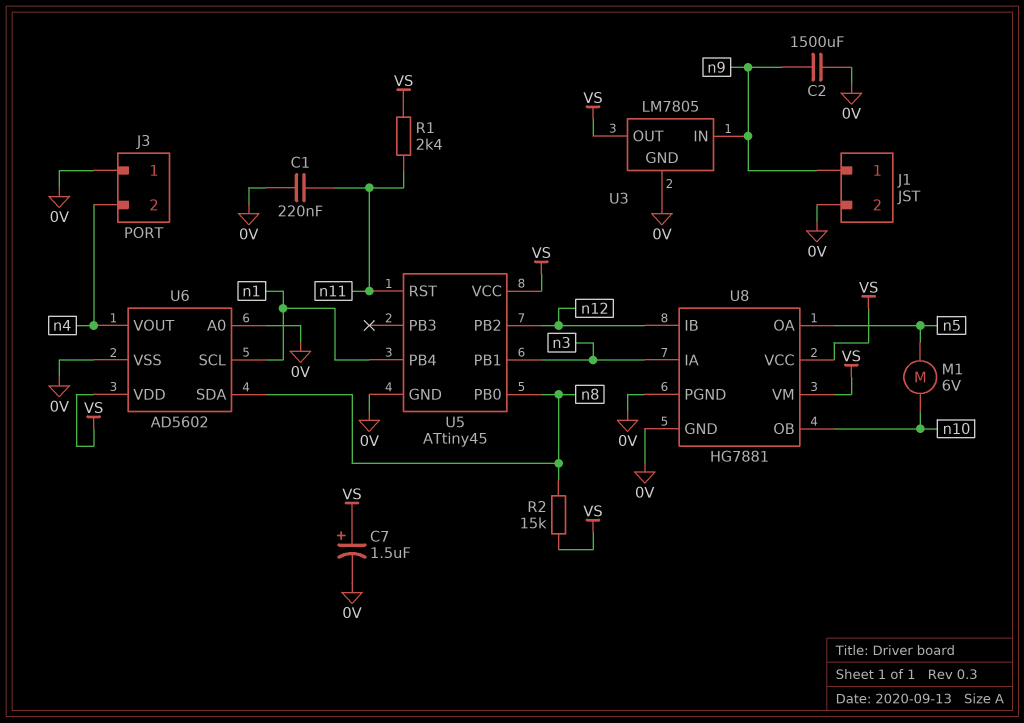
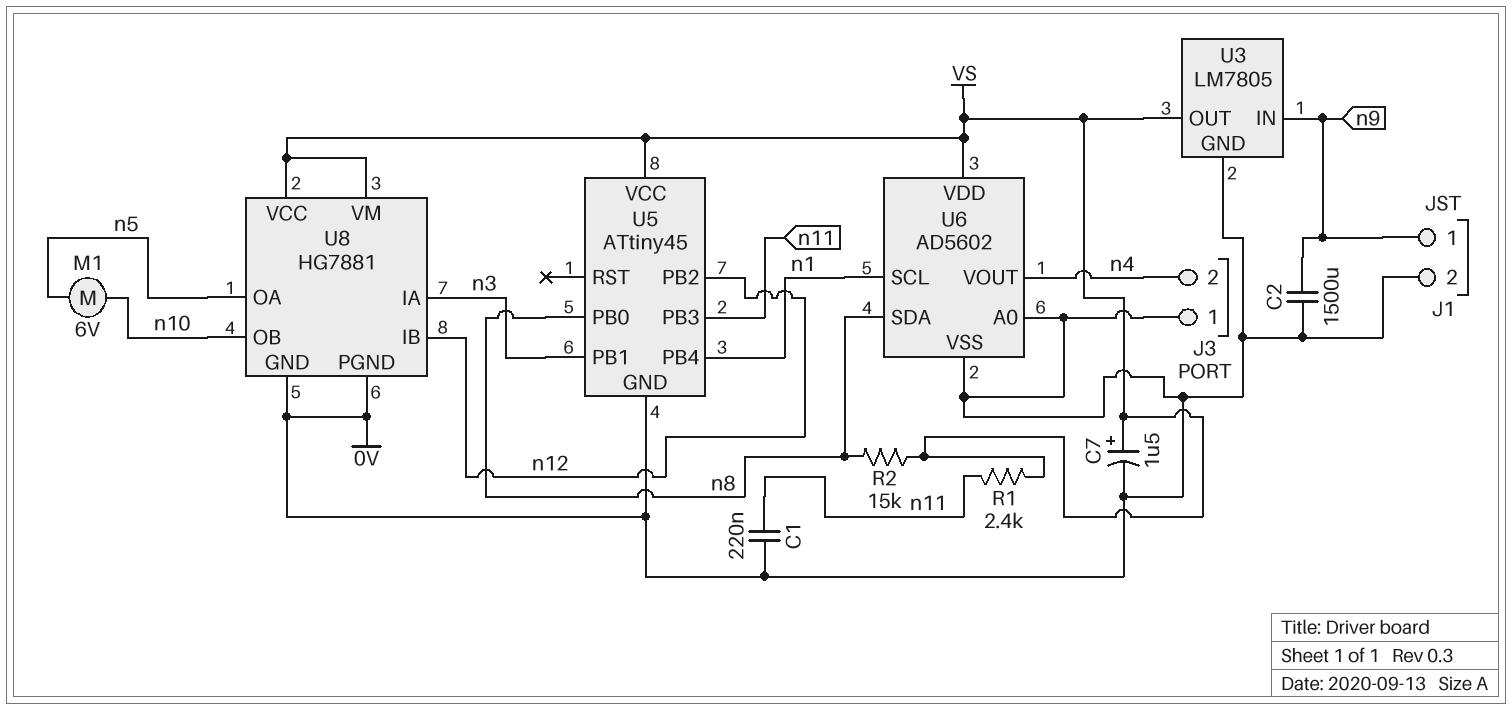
U5 pin PB3: none -> n11
U5 pin RST: n11 -> none

